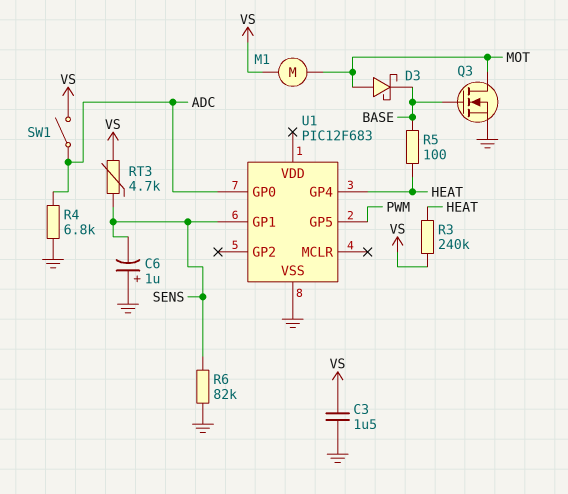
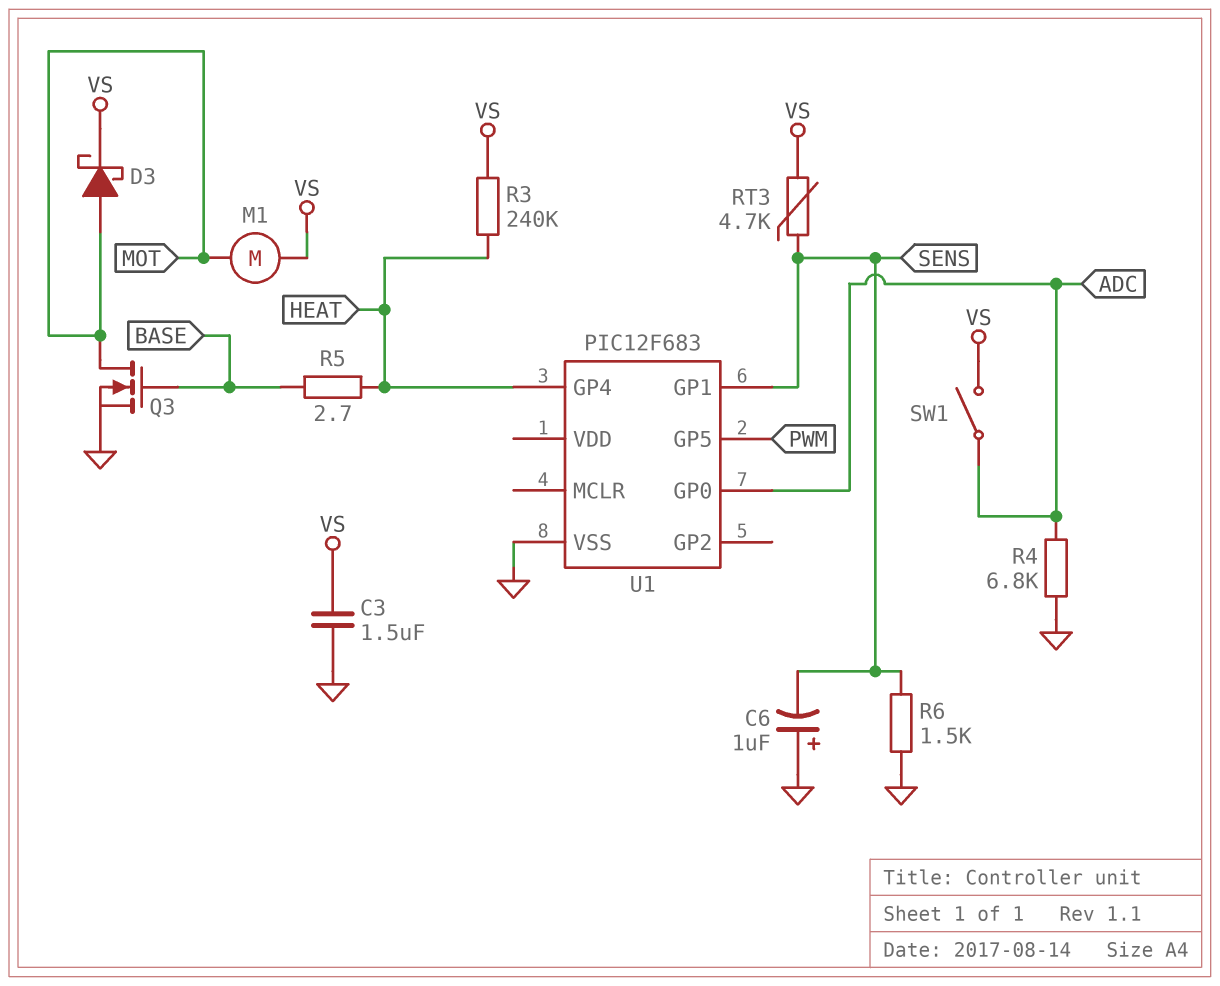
D3: schottky (A MOT, K BASE) -> schottky (A MOT, K VS)
R5: 100 (BASE, HEAT) -> 2.7 (BASE, HEAT)
R6: 82k (GND, SENS) -> 1.5k (GND, SENS)

